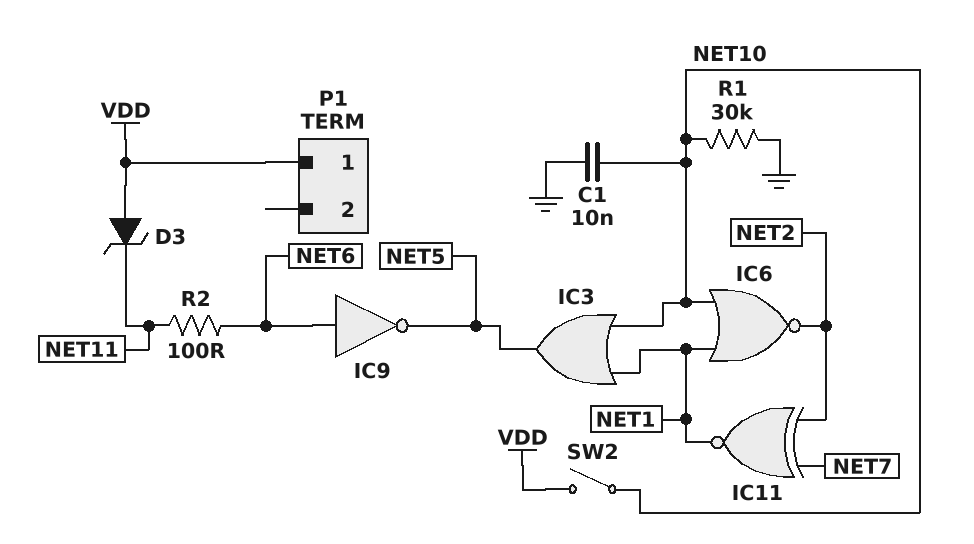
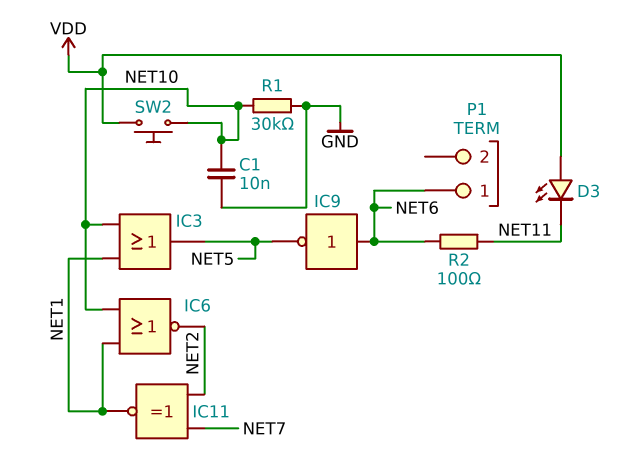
D3: zener (A VDD, K NET11) -> LED (A VDD, K NET11)
P1 pin 1: VDD -> NET6
SW2: switch (NET10, VDD) -> button (NET10, VDD)

